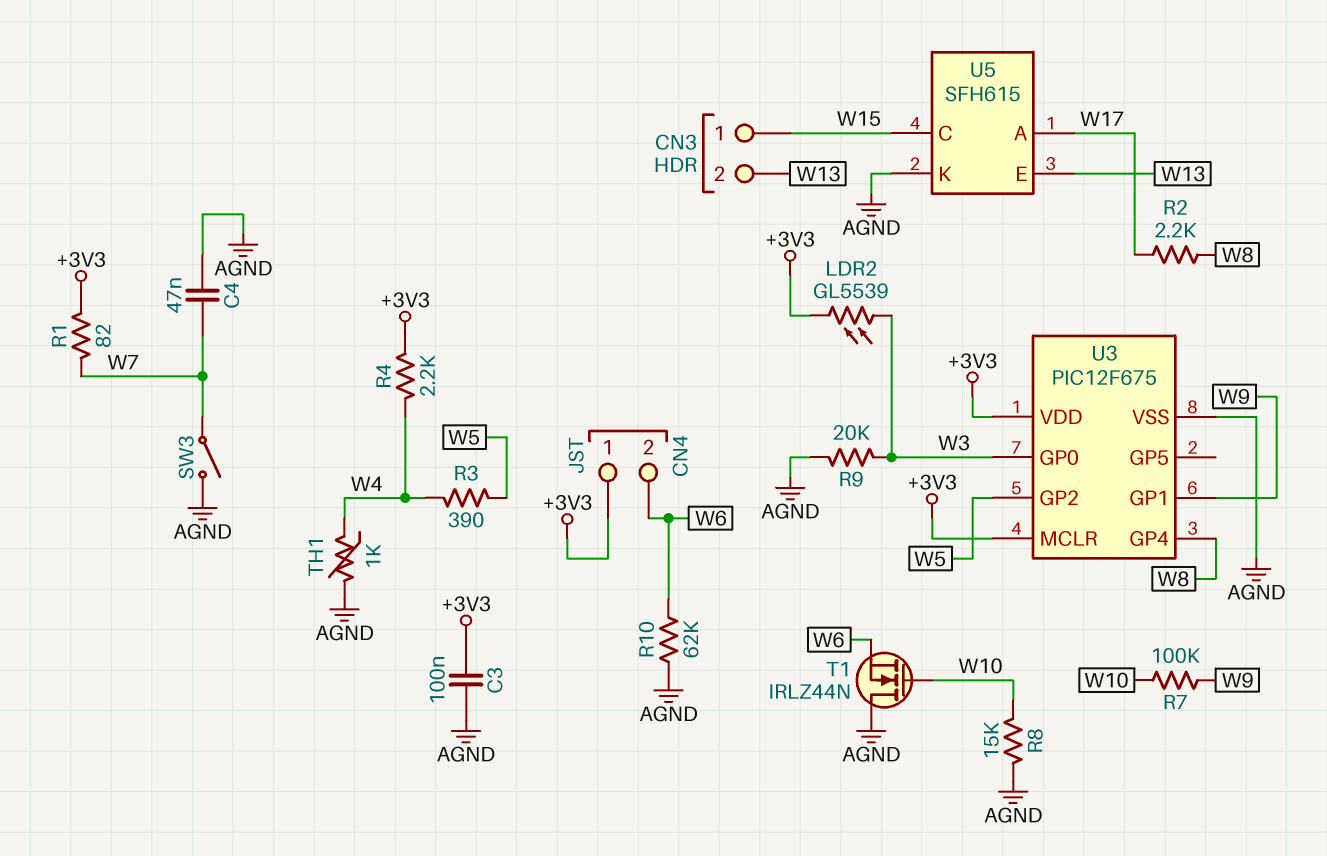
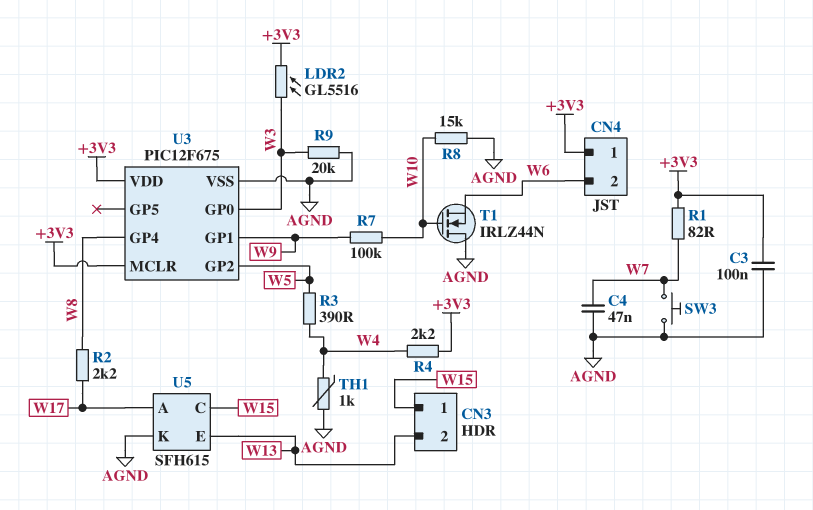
LDR2: GL5539 (+3V3, W3) -> GL5516 (+3V3, W3)
R10: 62k (AGND, W6) -> none
SW3: switch (AGND, W7) -> button (AGND, W7)

